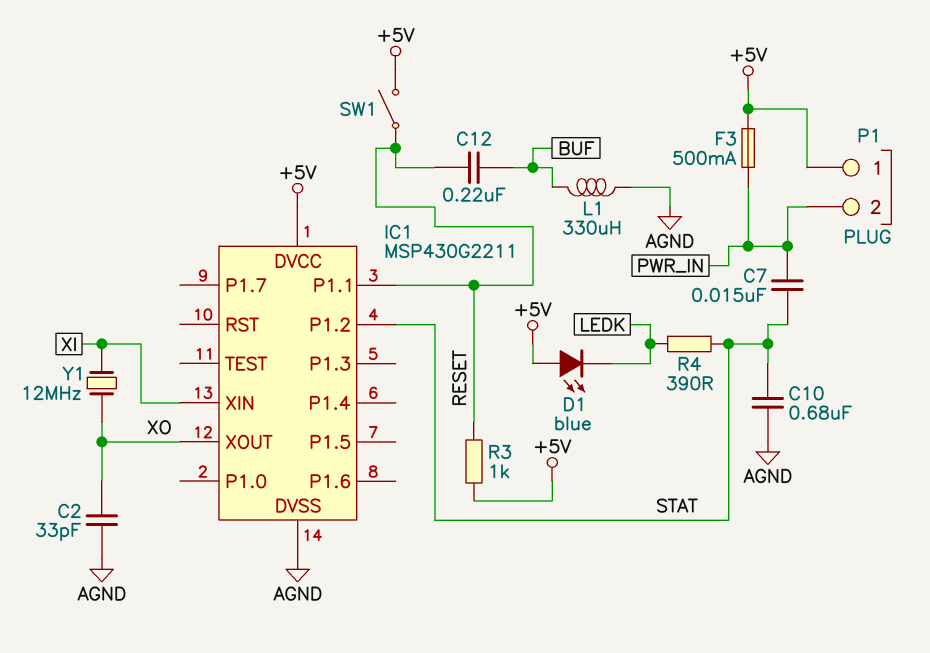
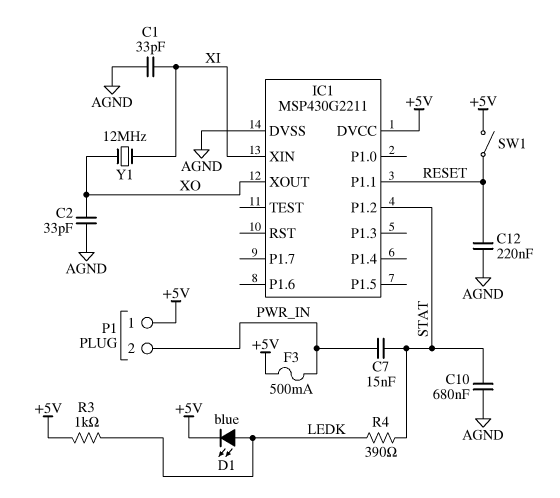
C1: none -> 33pF (AGND, XI)
C12: 220nF (BUF, RESET) -> 220nF (AGND, RESET)
D1: LED blue (A +5V, K LEDK) -> LED blue (A LEDK, K +5V)
L1: 330uH (AGND, BUF) -> none
R3: 1k (+5V, RESET) -> 1k (+5V, LEDK)

